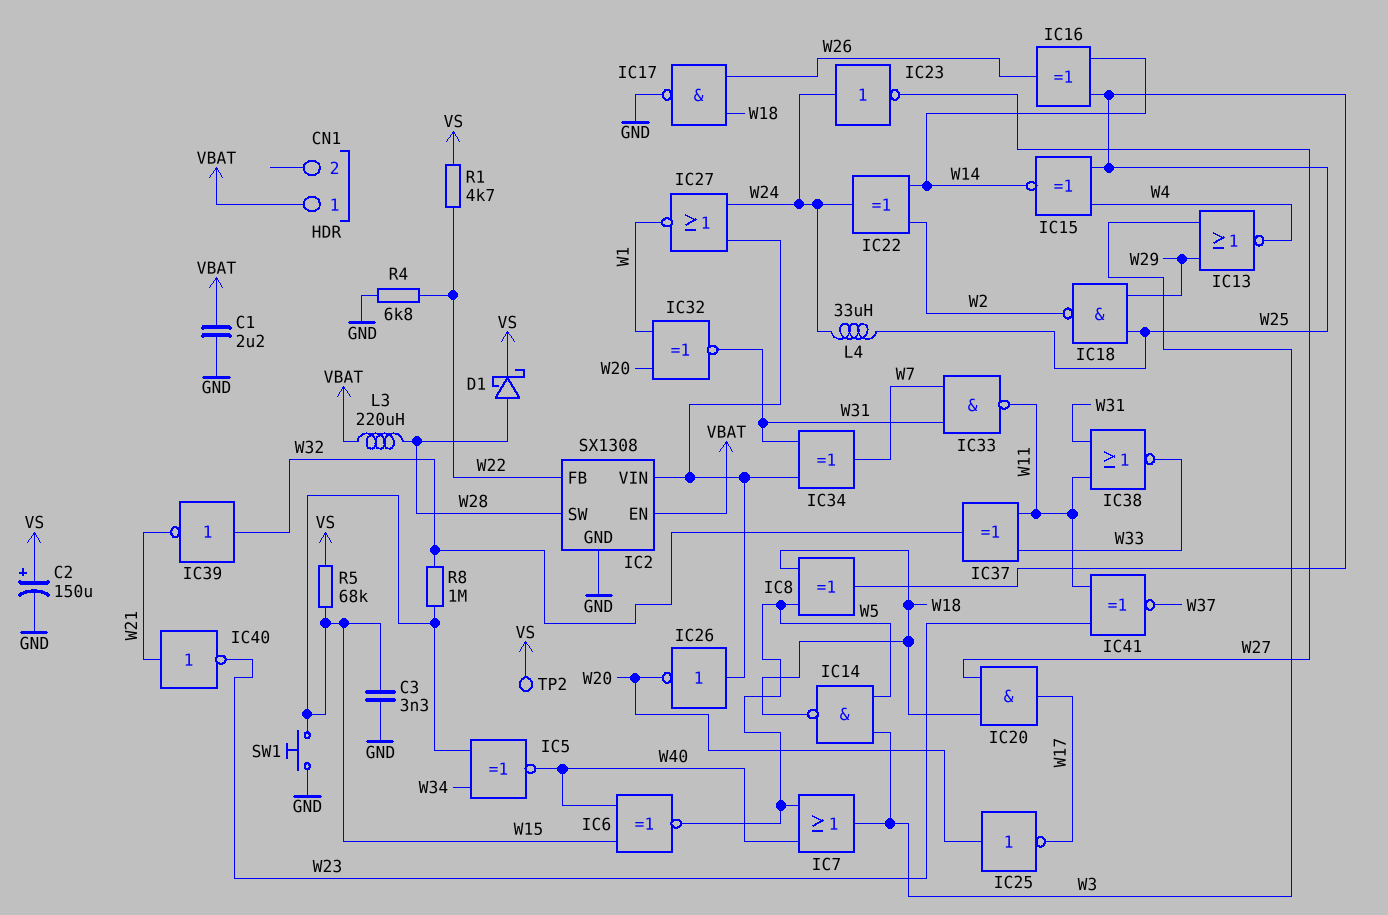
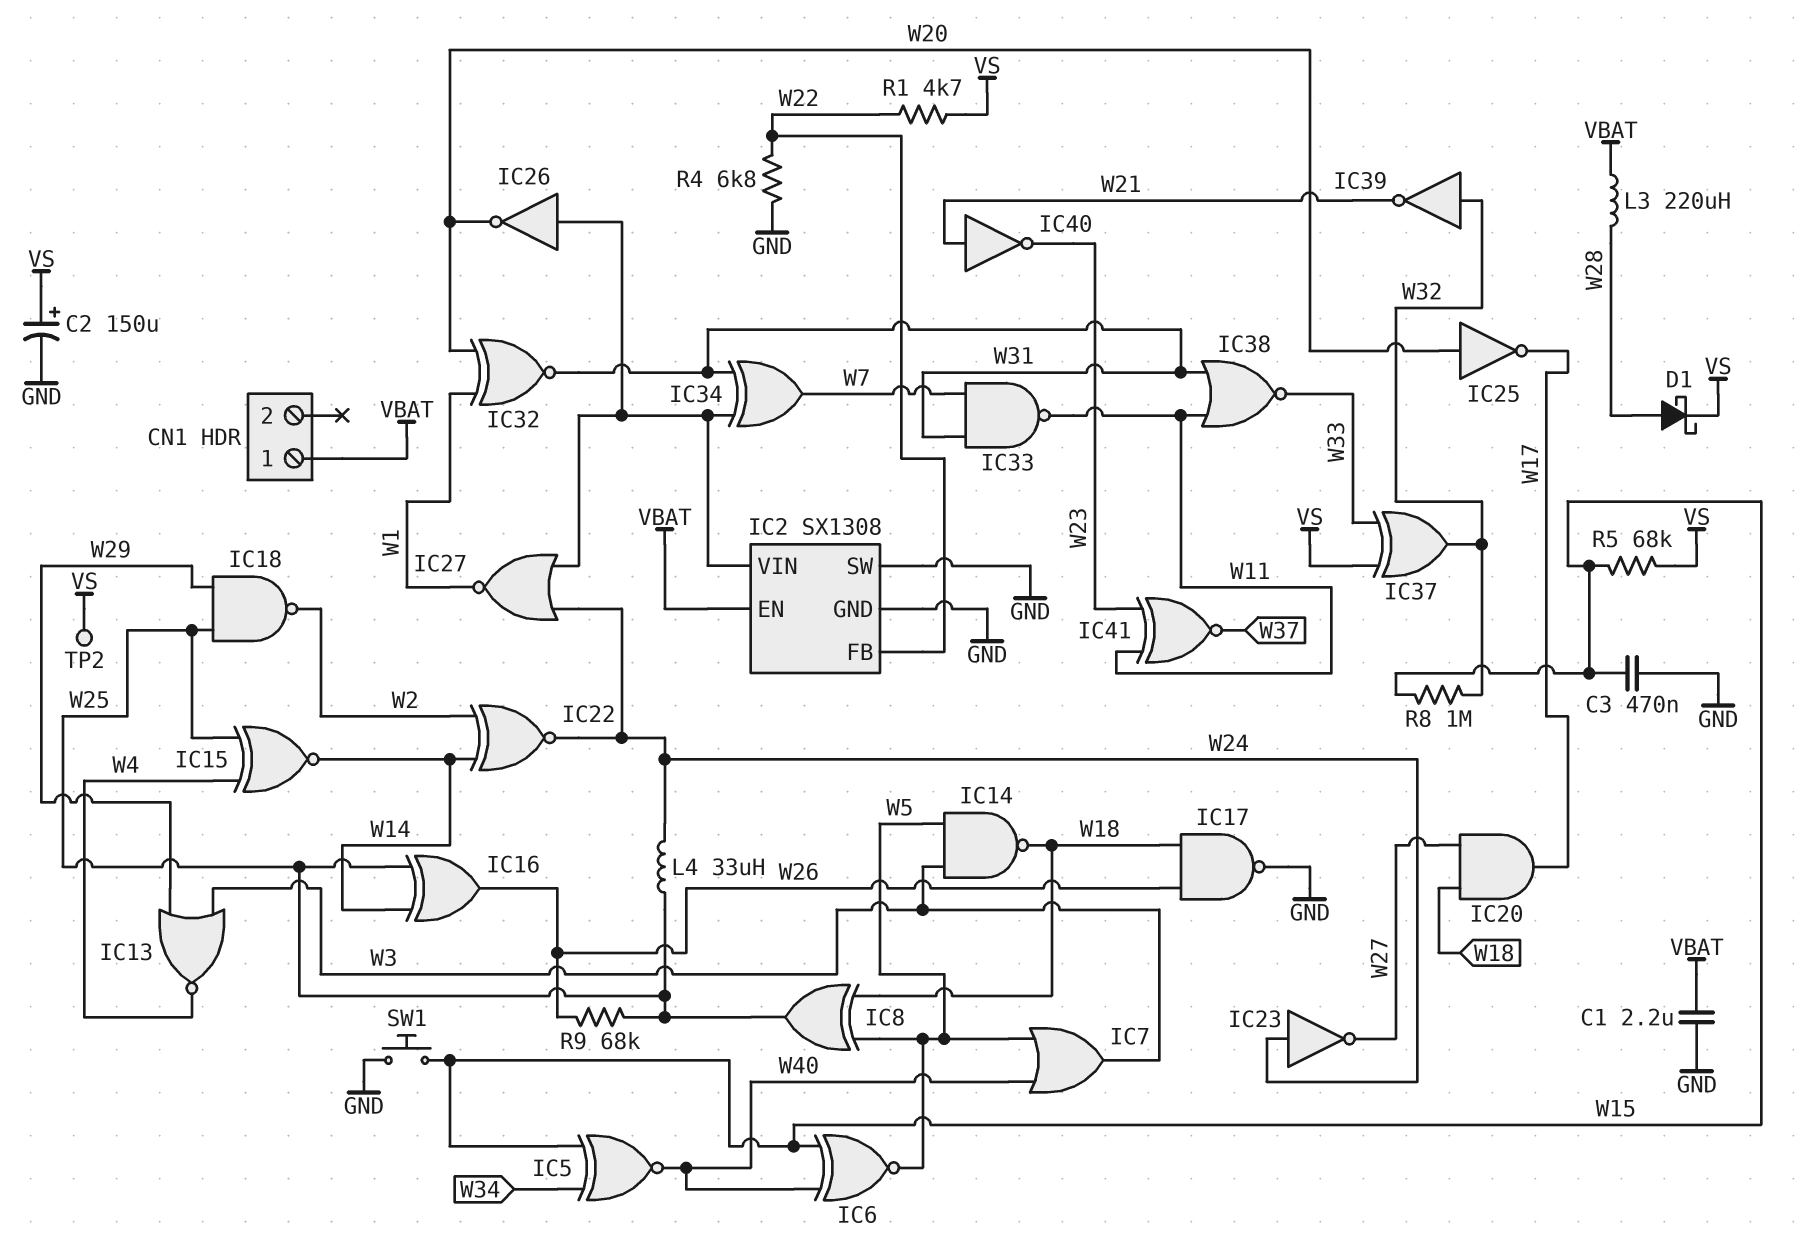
C3: 3.3nF (GND, W15) -> 470nF (GND, W15)
IC2 pin SW: W28 -> GND
IC22: XOR (in W2, in W14, out W24) -> XNOR (in W2, in W14, out W24)
IC37: XOR (in W11, in W33, out W32) -> XOR (in VS, in W33, out W32)
R9: none -> 68k (W25, W26)

